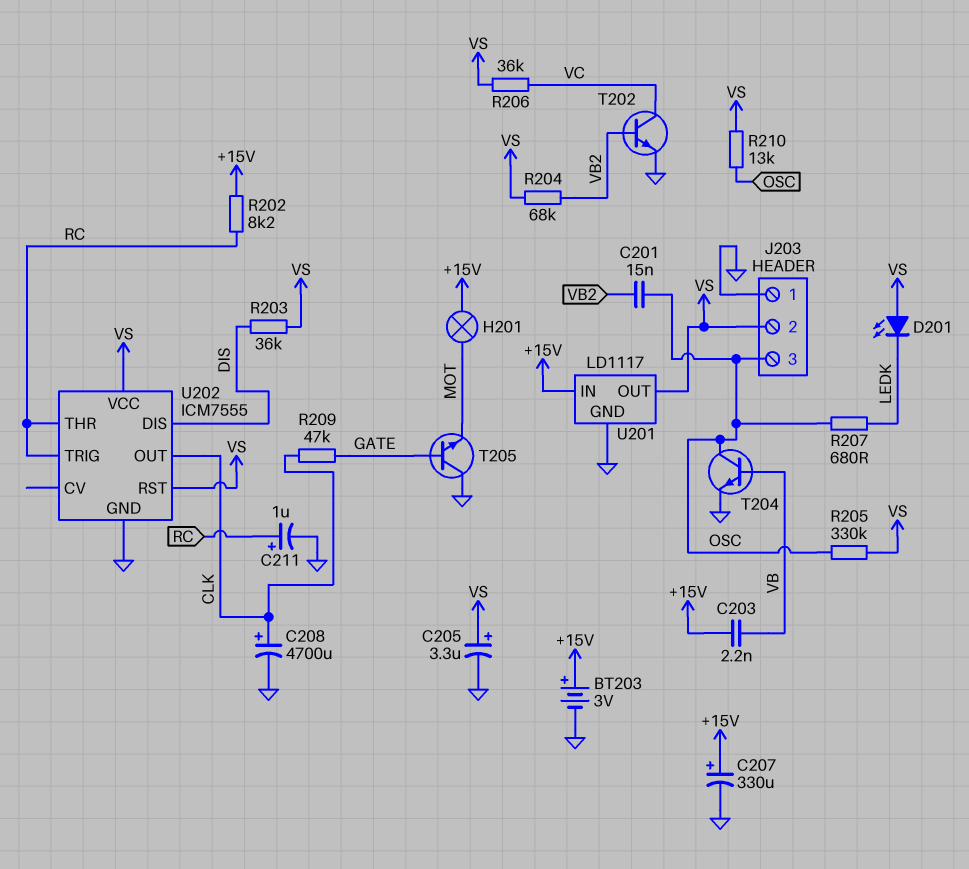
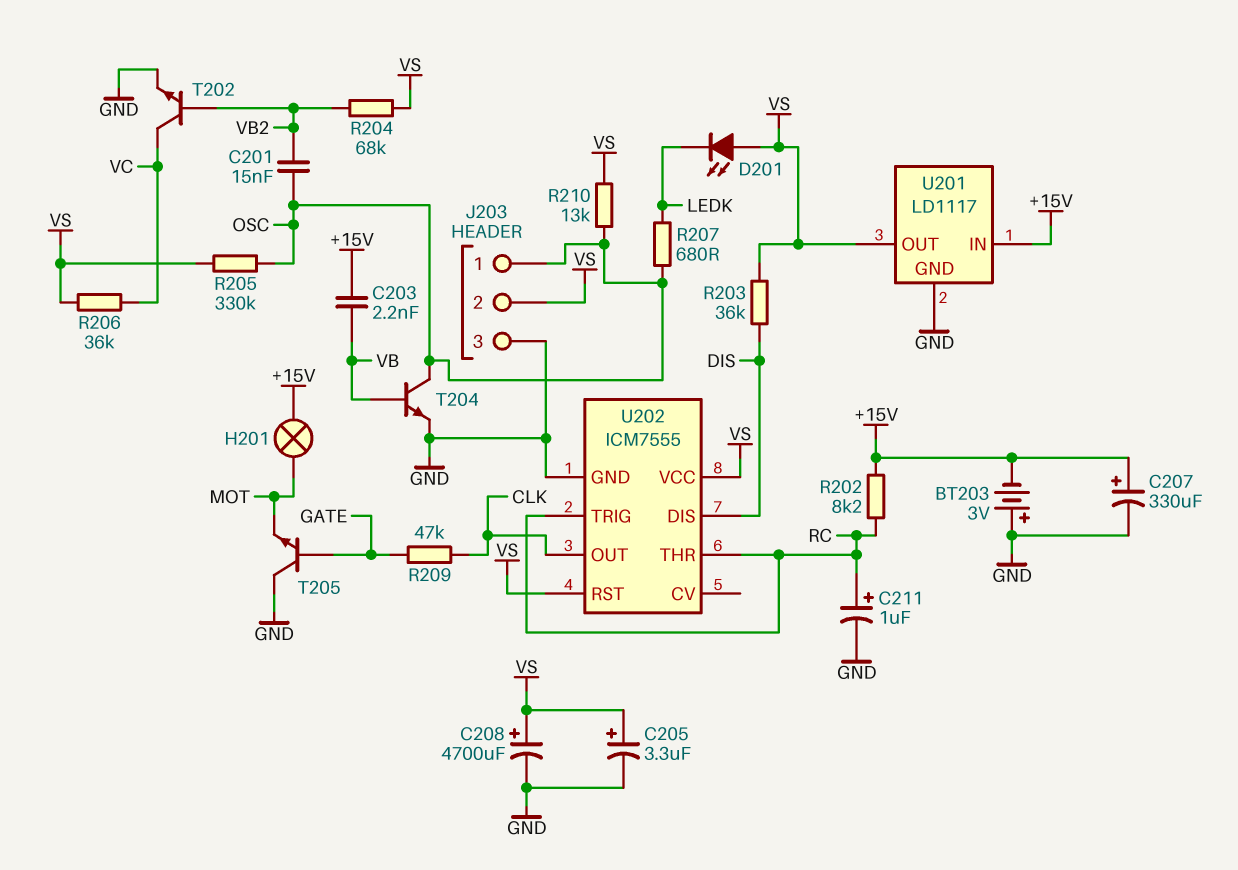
BT203: 3V (plus +15V, minus GND) -> 3V (plus GND, minus +15V)
C208: 4700uF (plus CLK, minus GND) -> 4700uF (plus VS, minus GND)
J203 pin 1: GND -> OSC
J203 pin 3: OSC -> GND

